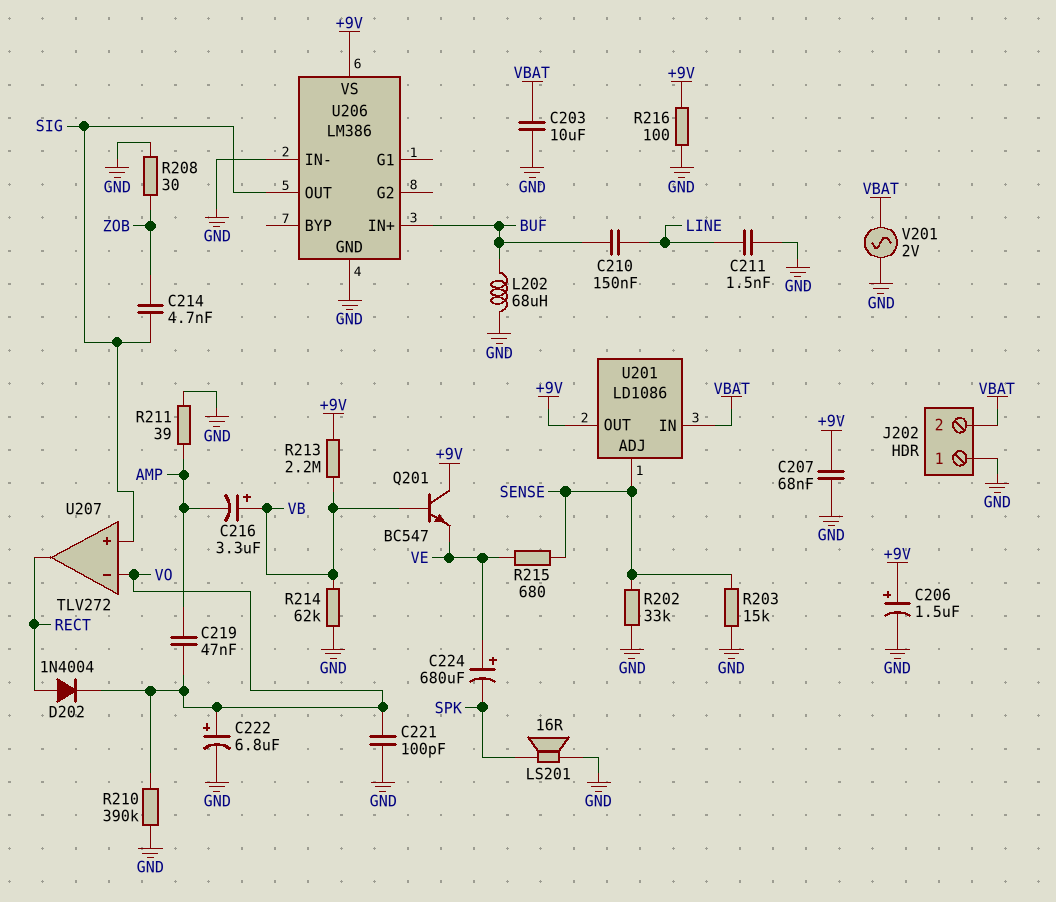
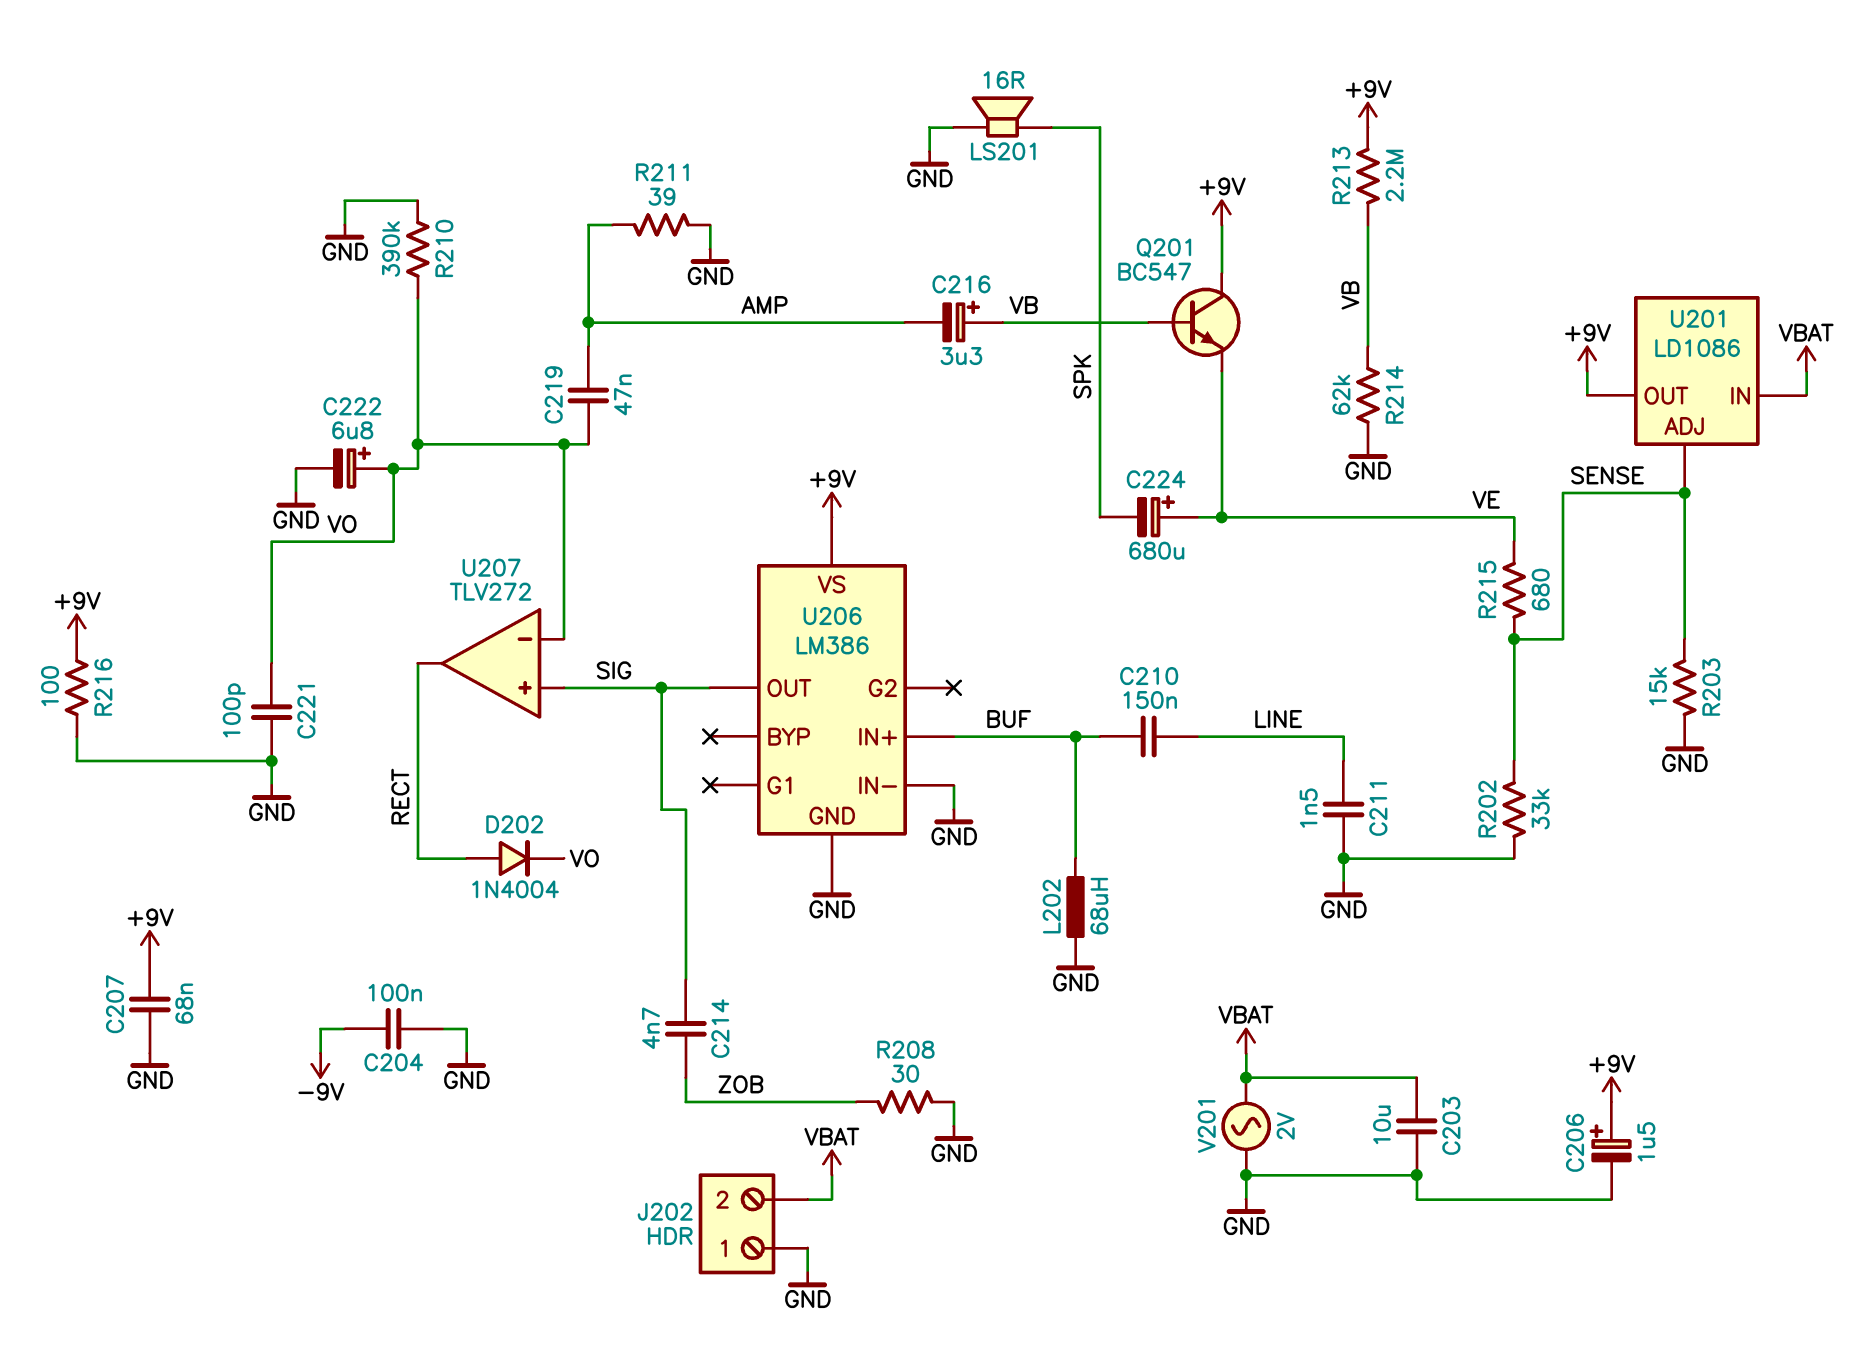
C204: none -> 100nF (-9V, GND)

